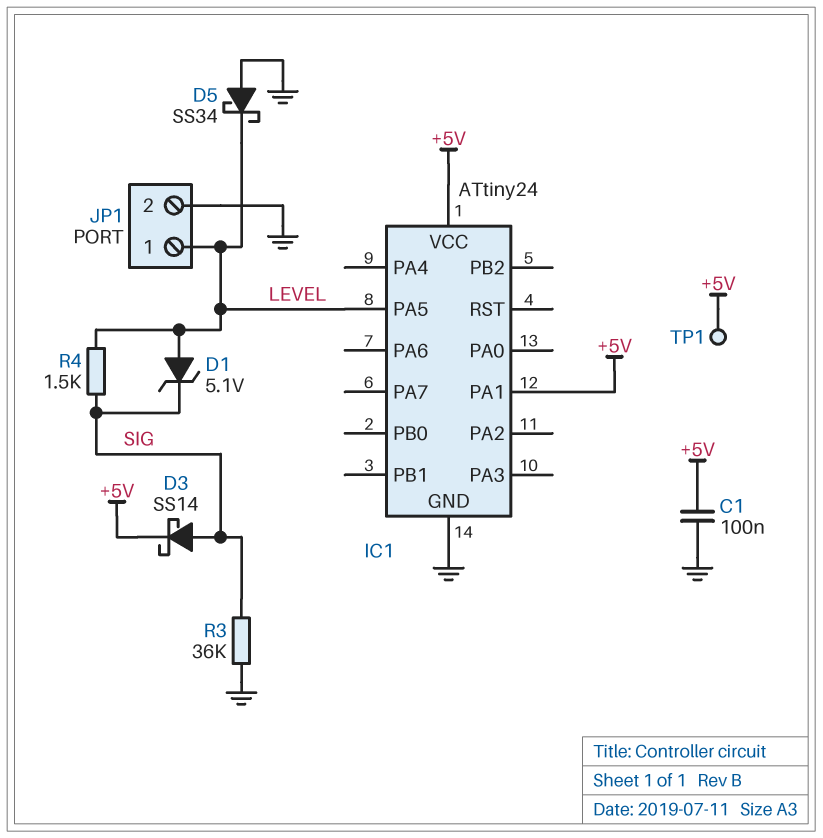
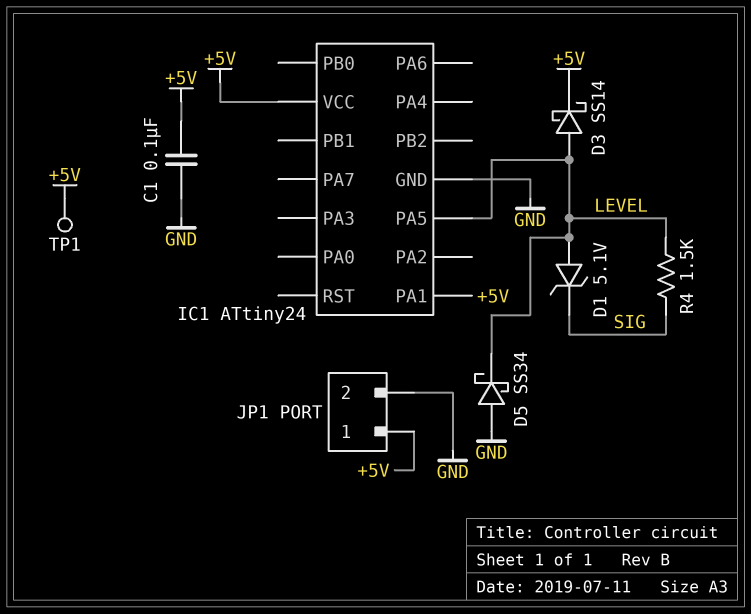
D3: schottky SS14 (A SIG, K +5V) -> schottky SS14 (A LEVEL, K +5V)
JP1 pin 1: LEVEL -> +5V
R3: 36k (GND, SIG) -> none

